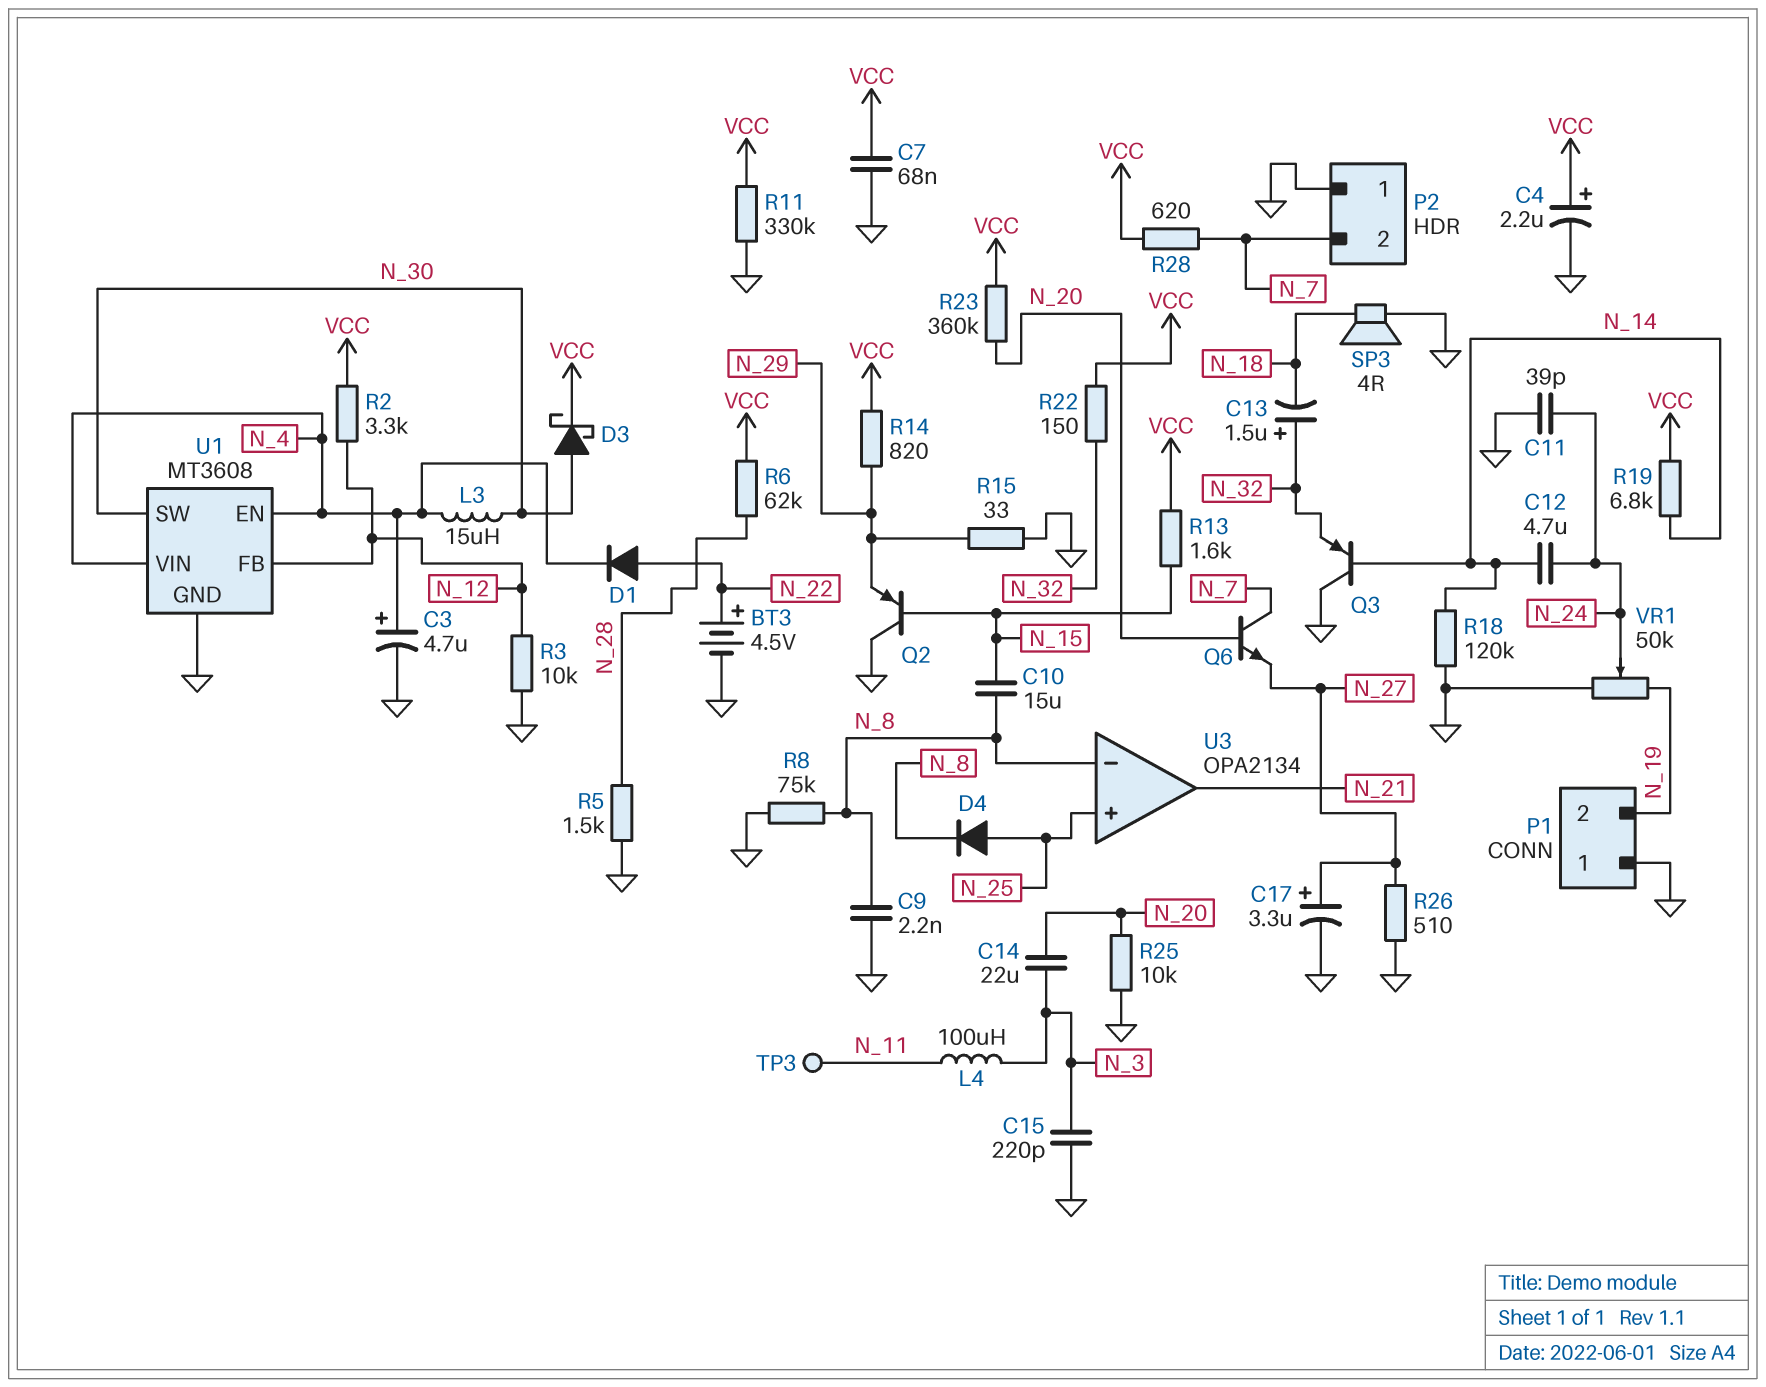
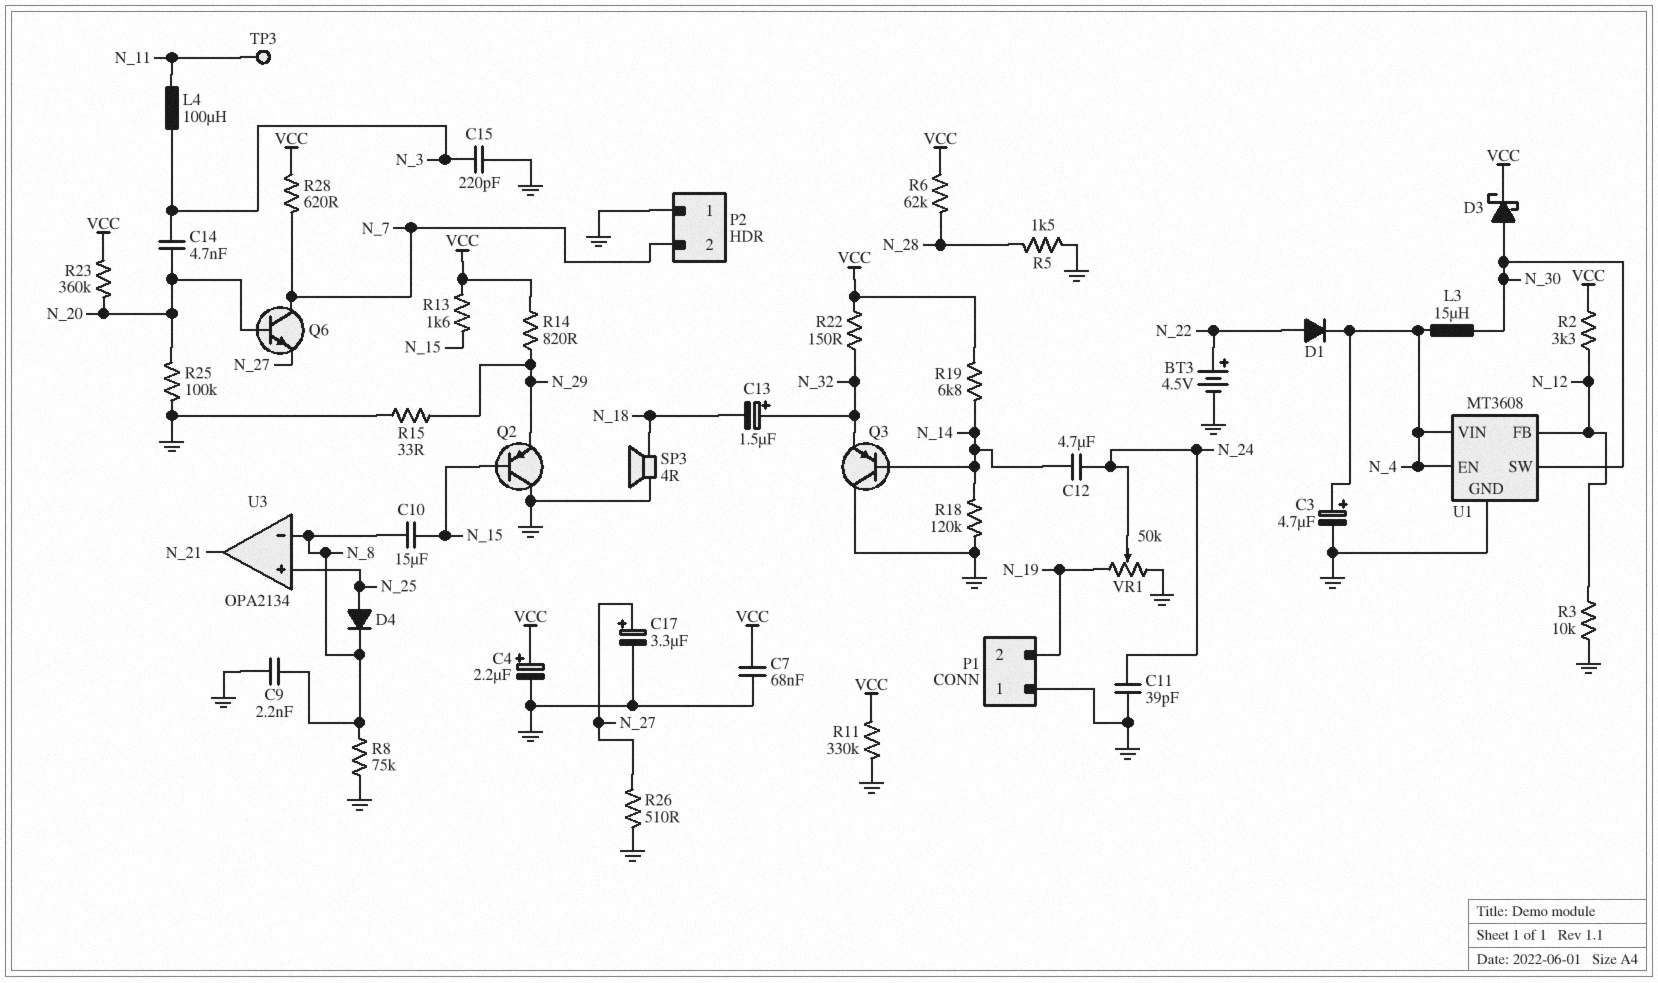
C14: 22uF (N_3, N_20) -> 4.7nF (N_3, N_20)
R25: 10k (GND, N_20) -> 100k (GND, N_20)

